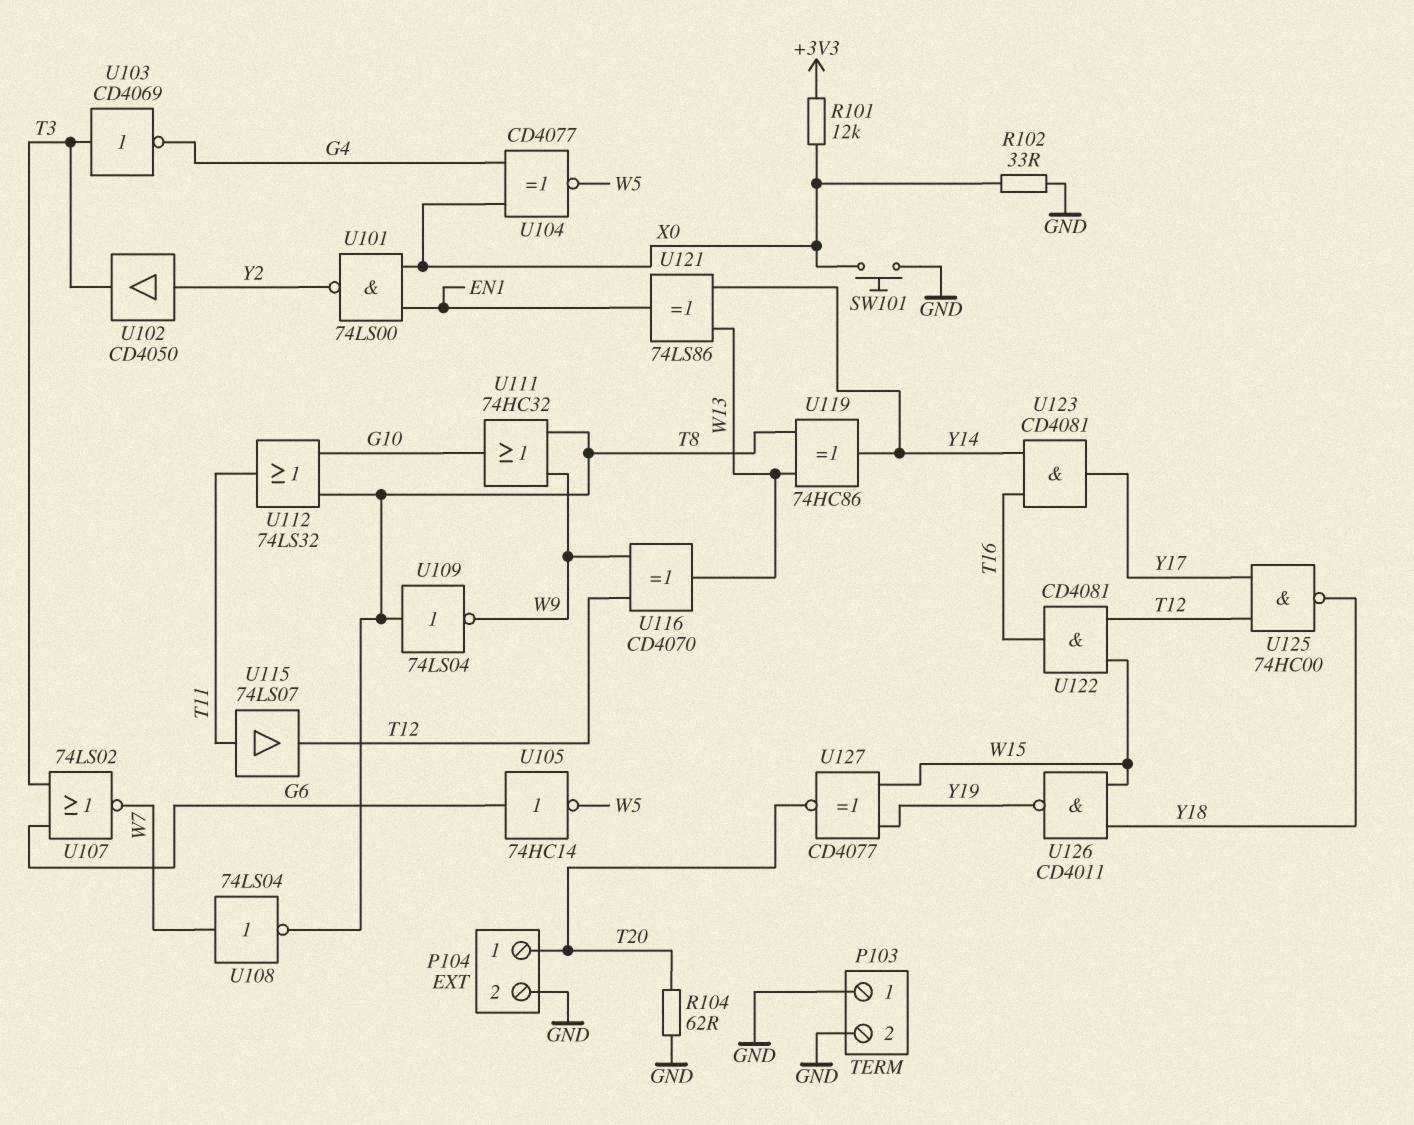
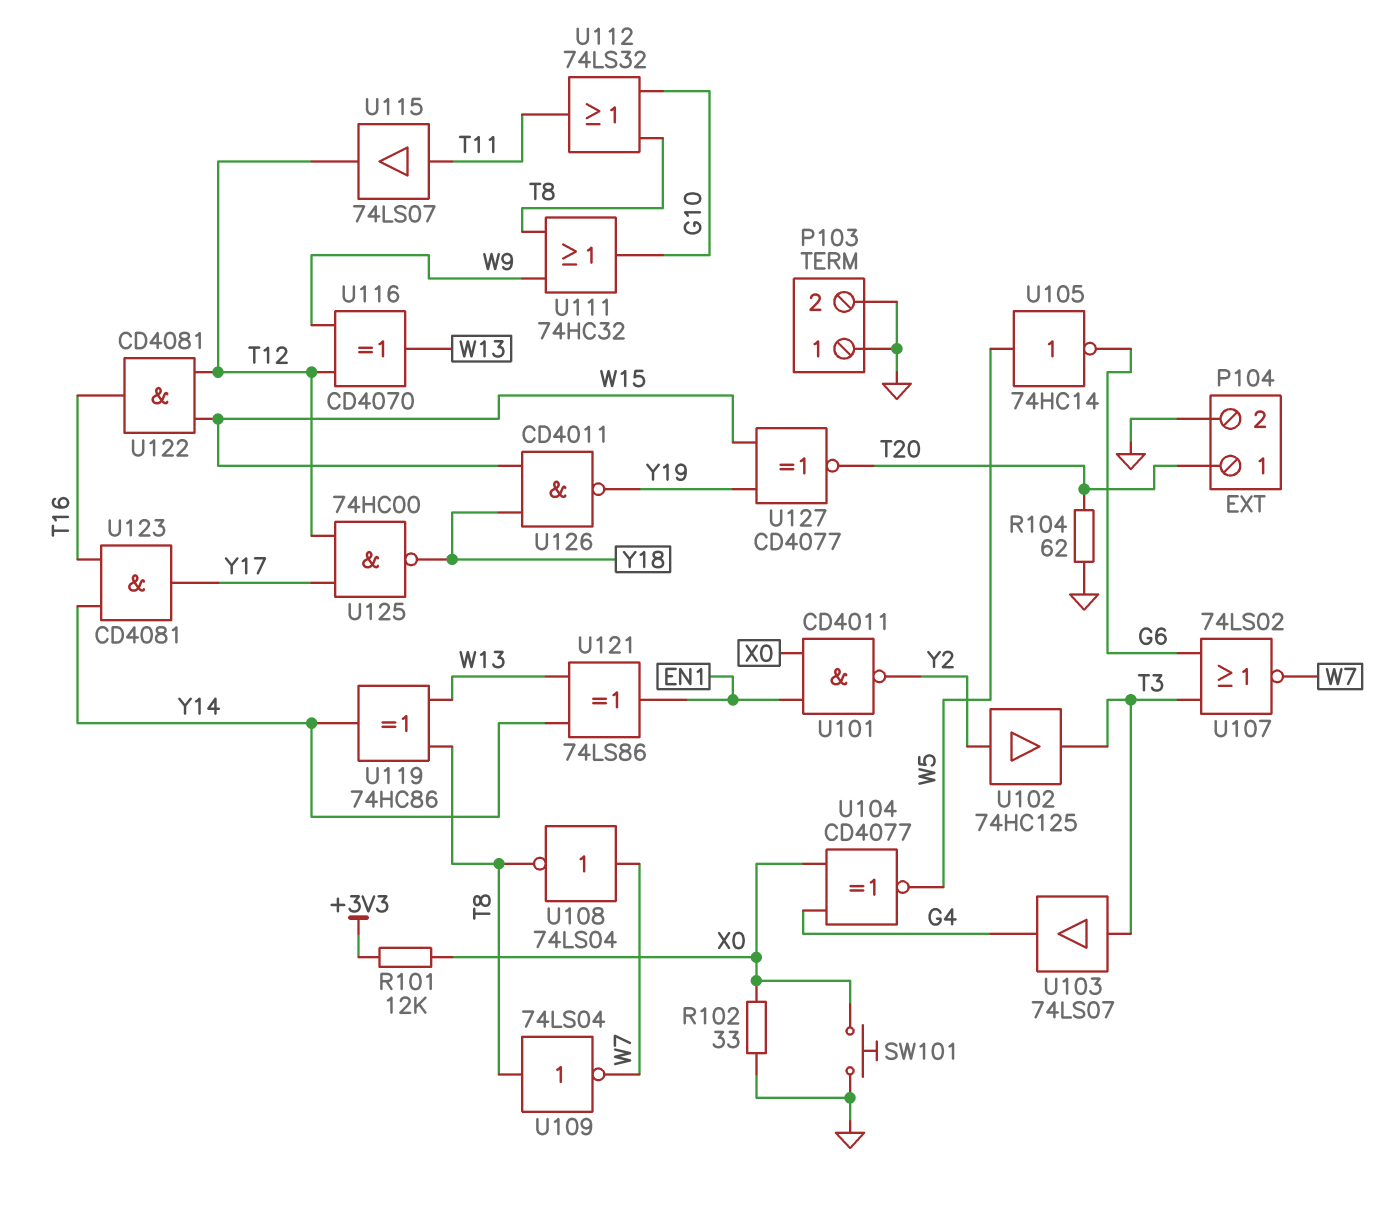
U101: NAND 74LS00 (in EN1, in X0, out Y2) -> NAND CD4011 (in EN1, in X0, out Y2)
U102: buffer CD4050 (in Y2, out T3) -> buffer 74HC125 (in Y2, out T3)
U103: NOT CD4069 (in T3, out G4) -> buffer 74LS07 (in T3, out G4)
U105: NOT 74HC14 (in G6, out W5) -> NOT 74HC14 (in W5, out G6)
U109: NOT 74LS04 (in T8, out W9) -> NOT 74LS04 (in T8, out W7)

